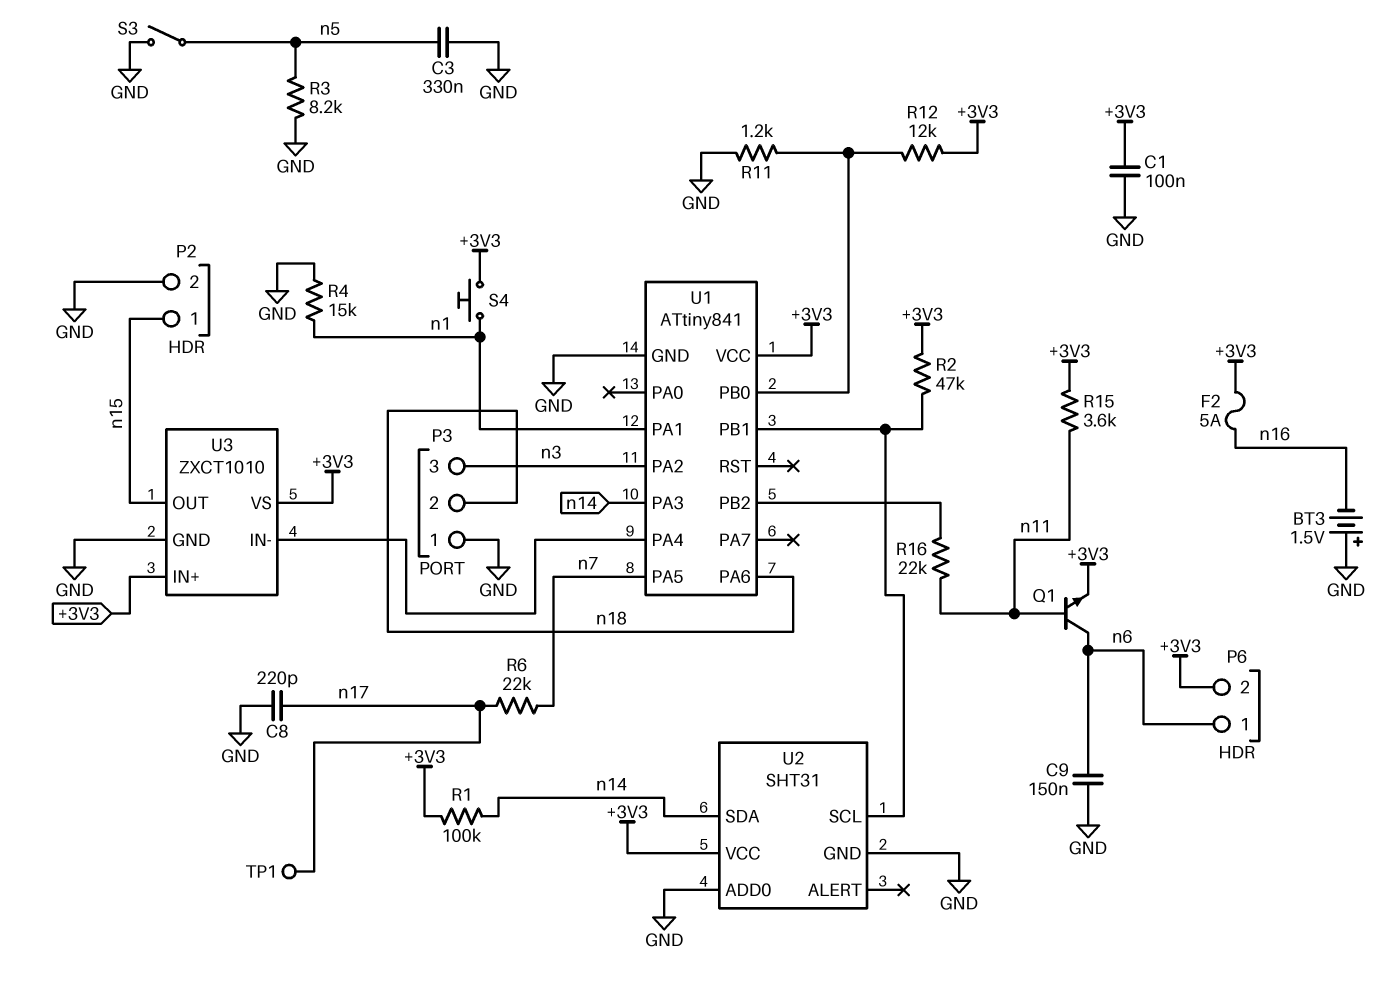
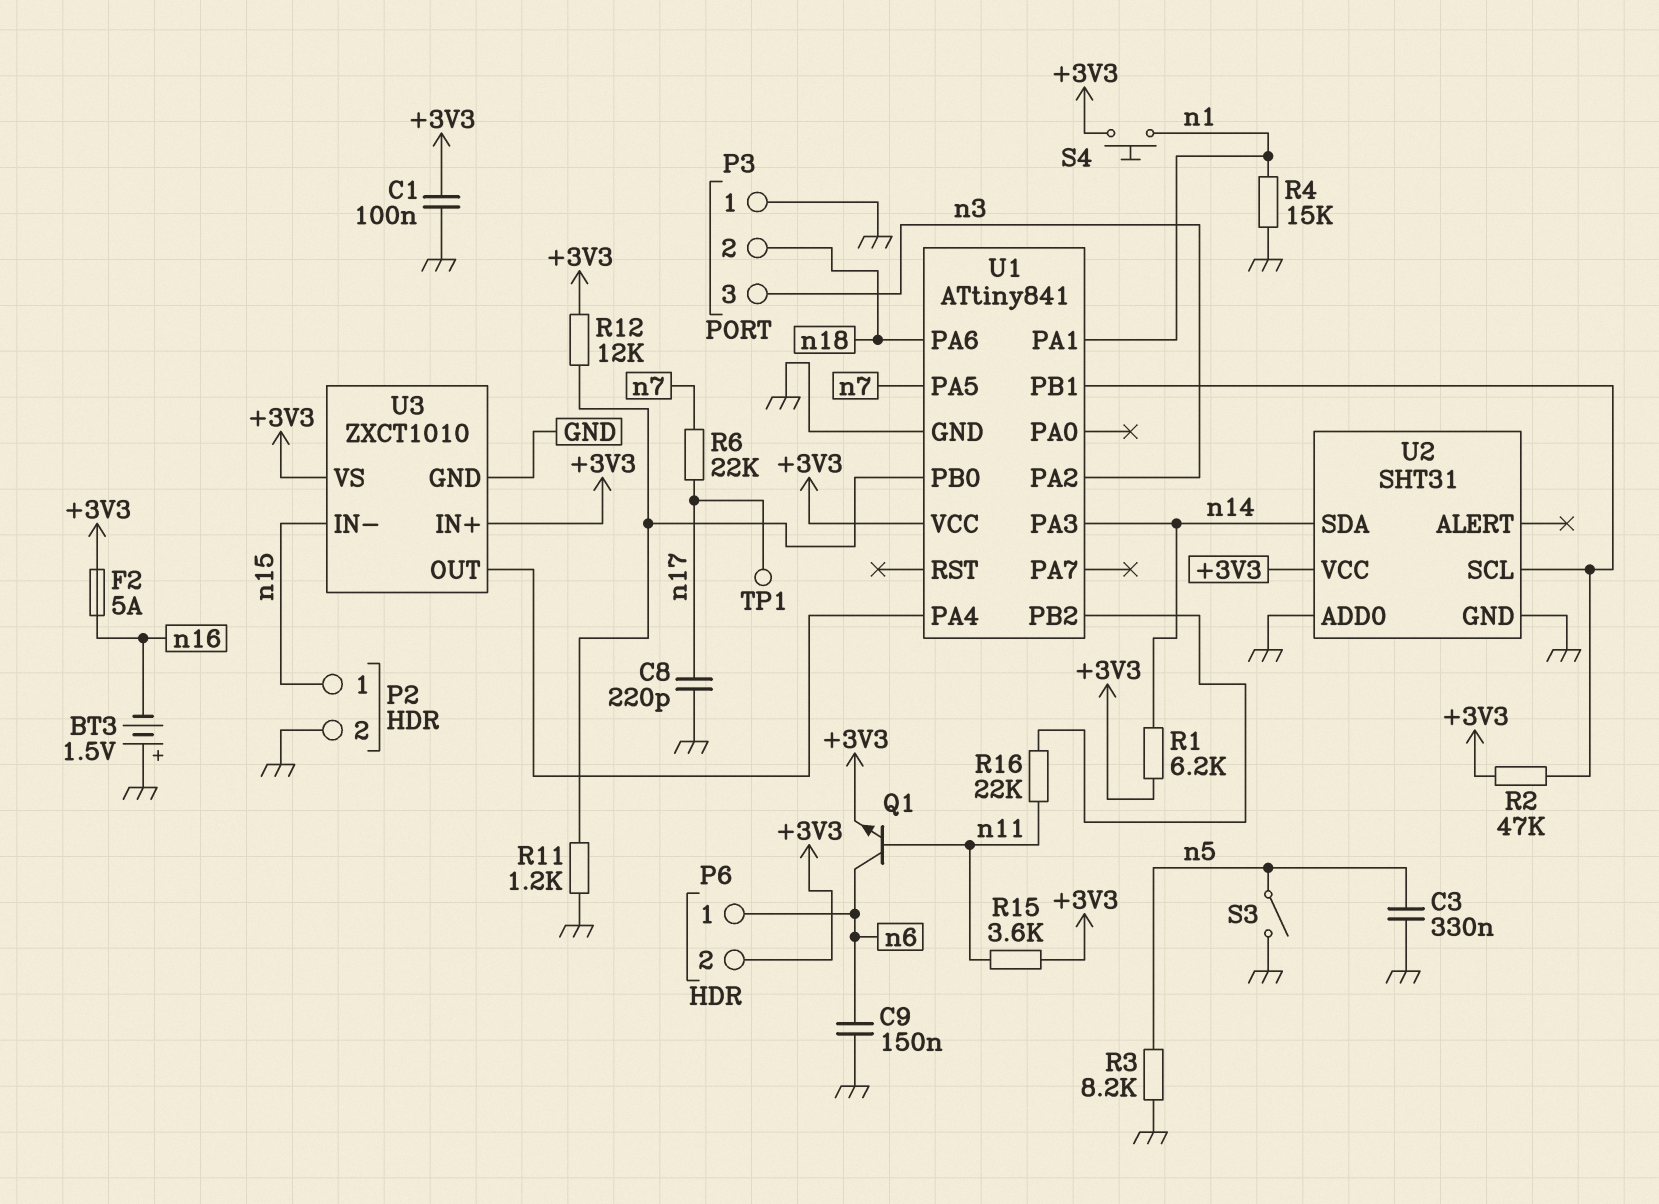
R1: 100k (+3V3, n14) -> 6.2k (+3V3, n14)
U3 pin IN-: U1/PA4 -> n15
U3 pin OUT: n15 -> U1/PA4

